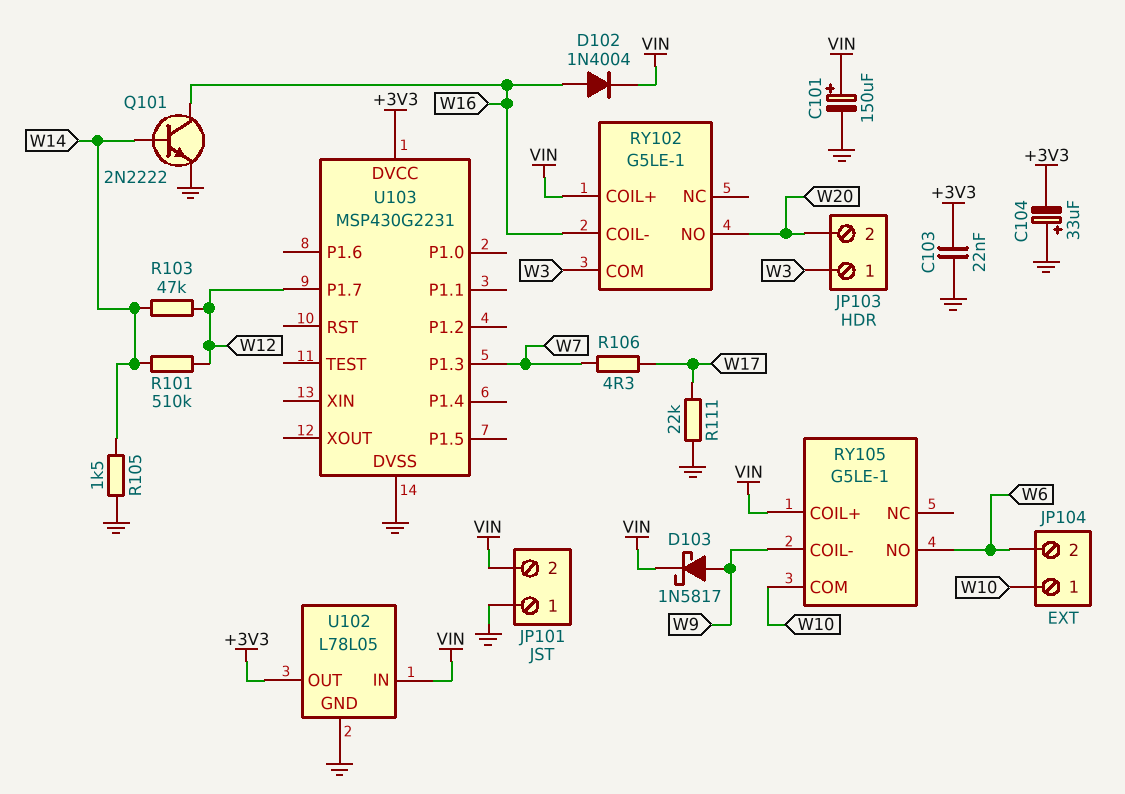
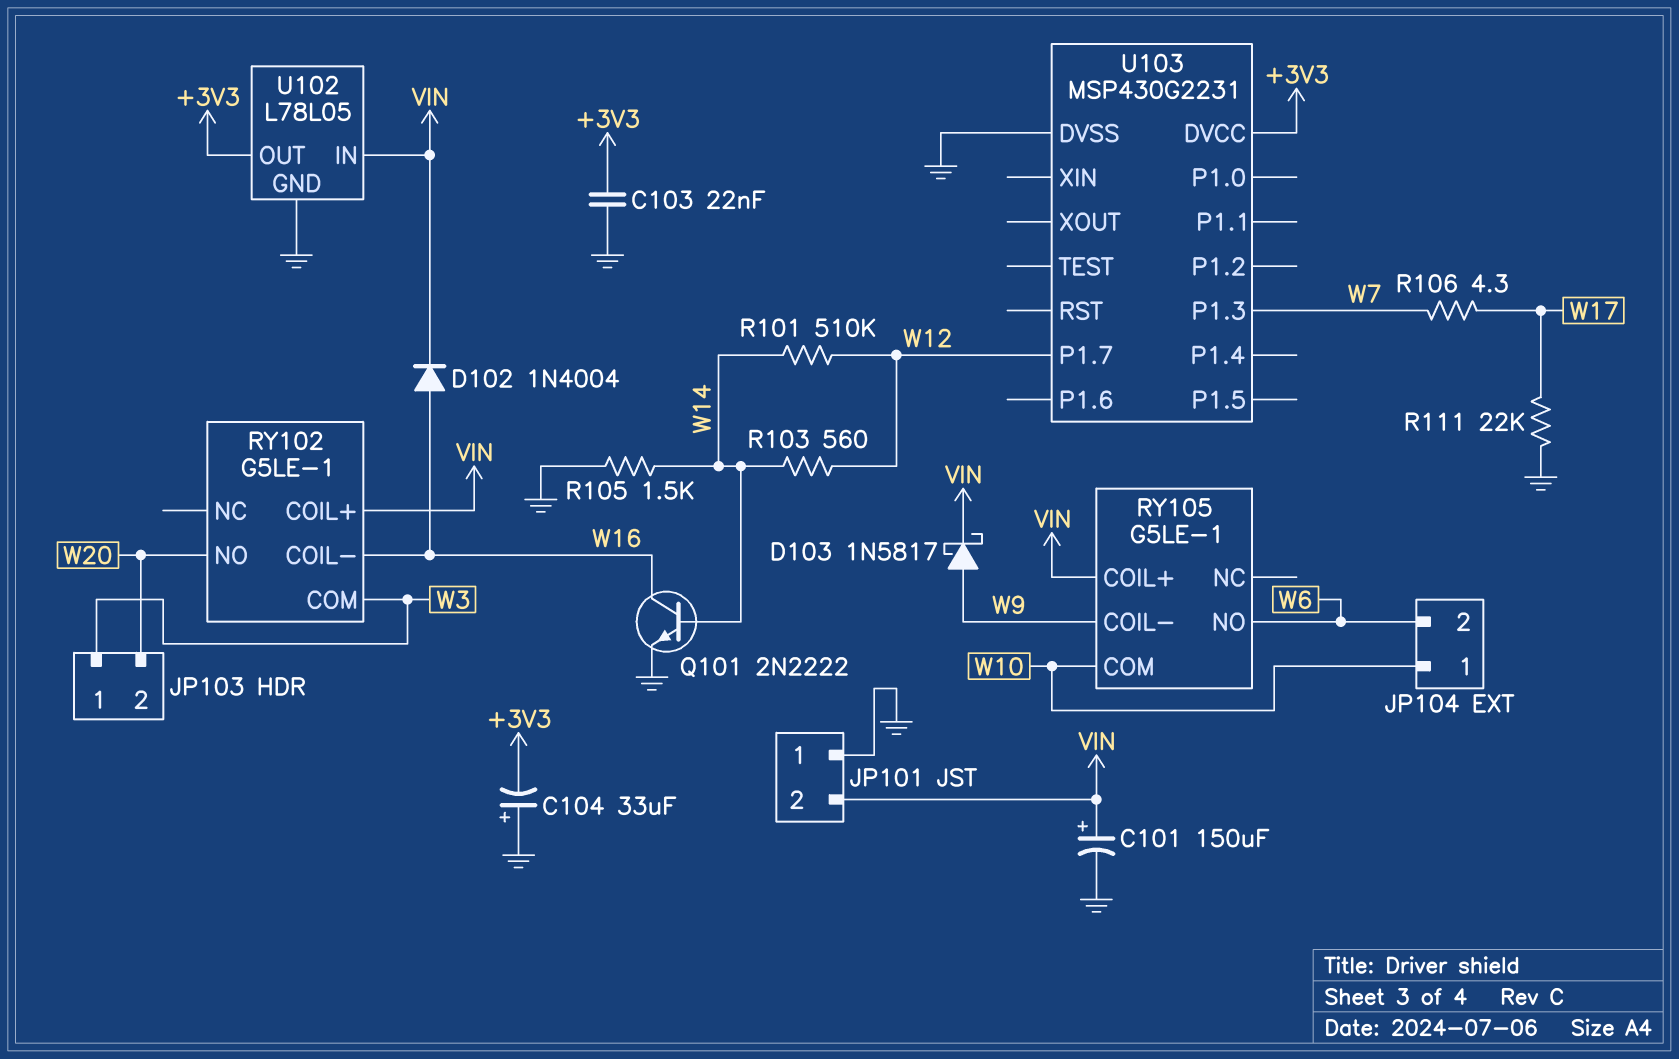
R103: 47k (W12, W14) -> 560 (W12, W14)

